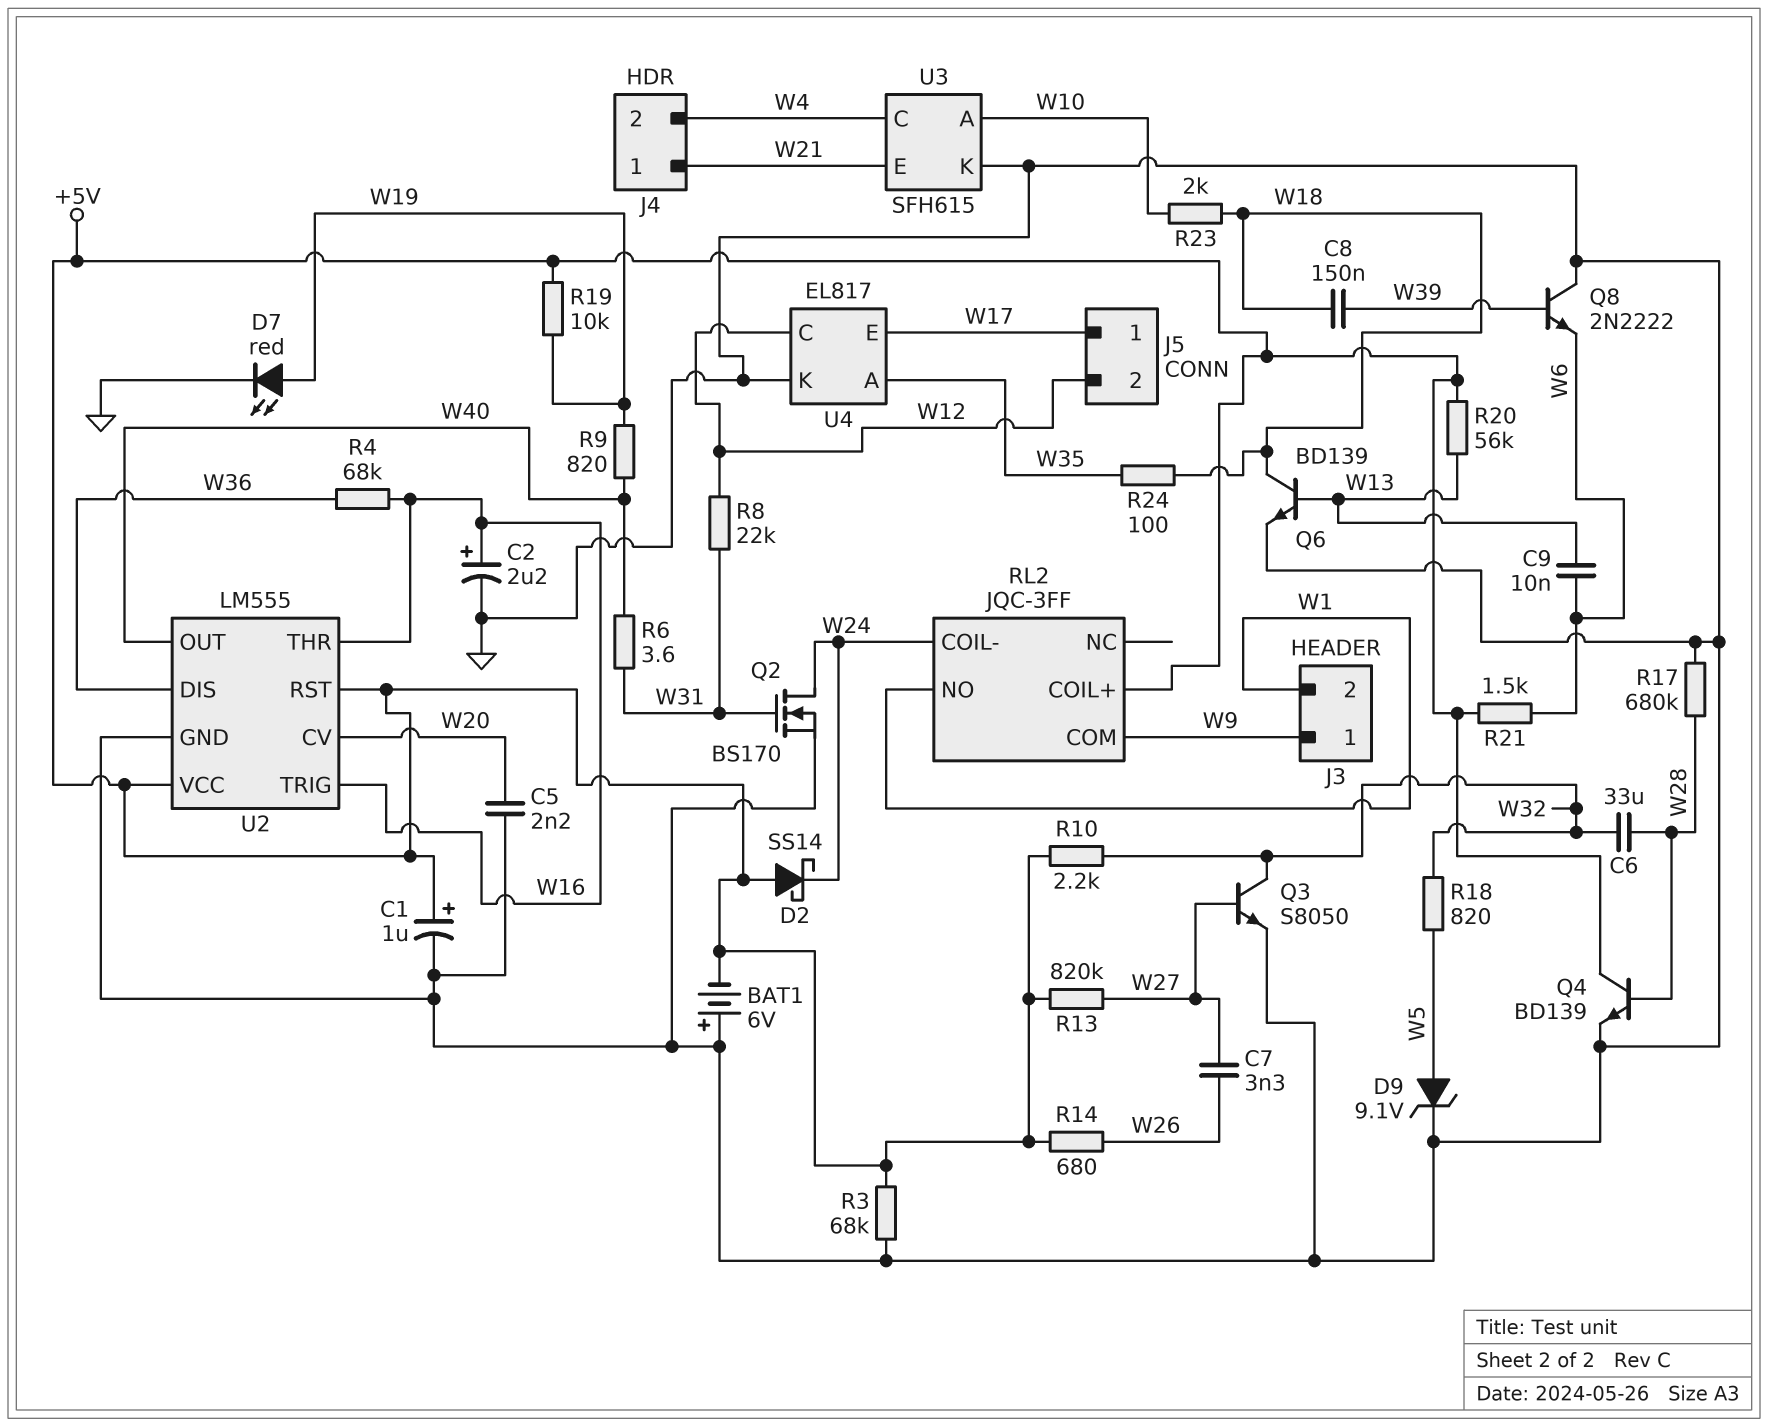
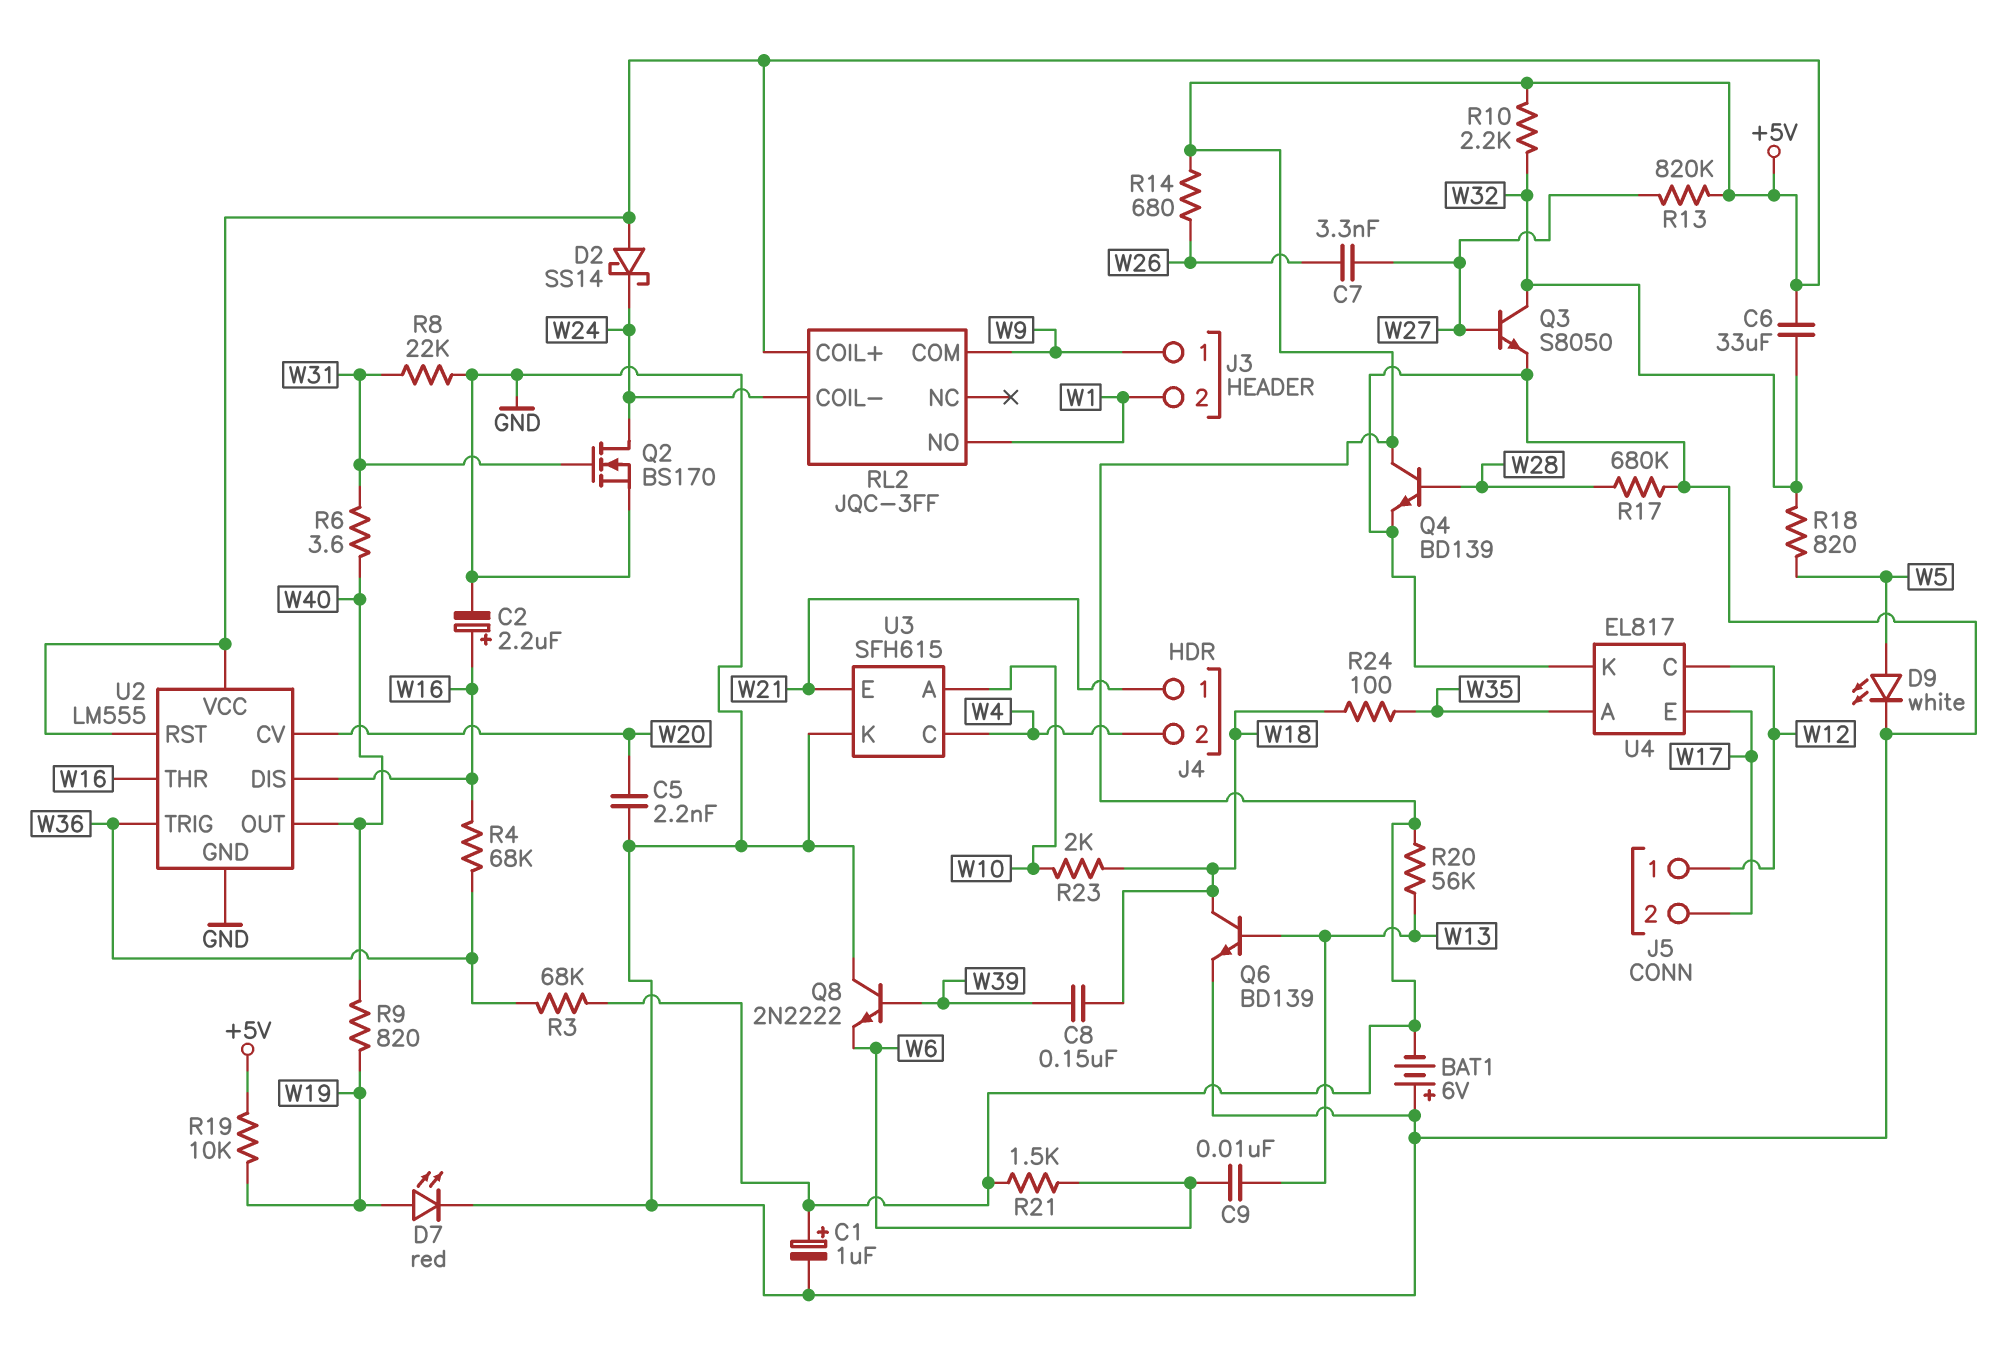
C6: 33uF (W28, W32) -> 33uF (+5V, W32)
D9: zener 9.1V (A W5, K GND) -> LED white (A W5, K GND)
J5 pin 1: W17 -> W12
J5 pin 2: W12 -> W17
R3: 68k (+5V, GND) -> 68k (+5V, W36)
R8: 22k (W12, W31) -> 22k (GND, W31)
U2 pin DIS: W36 -> W16
U2 pin TRIG: W16 -> W36

